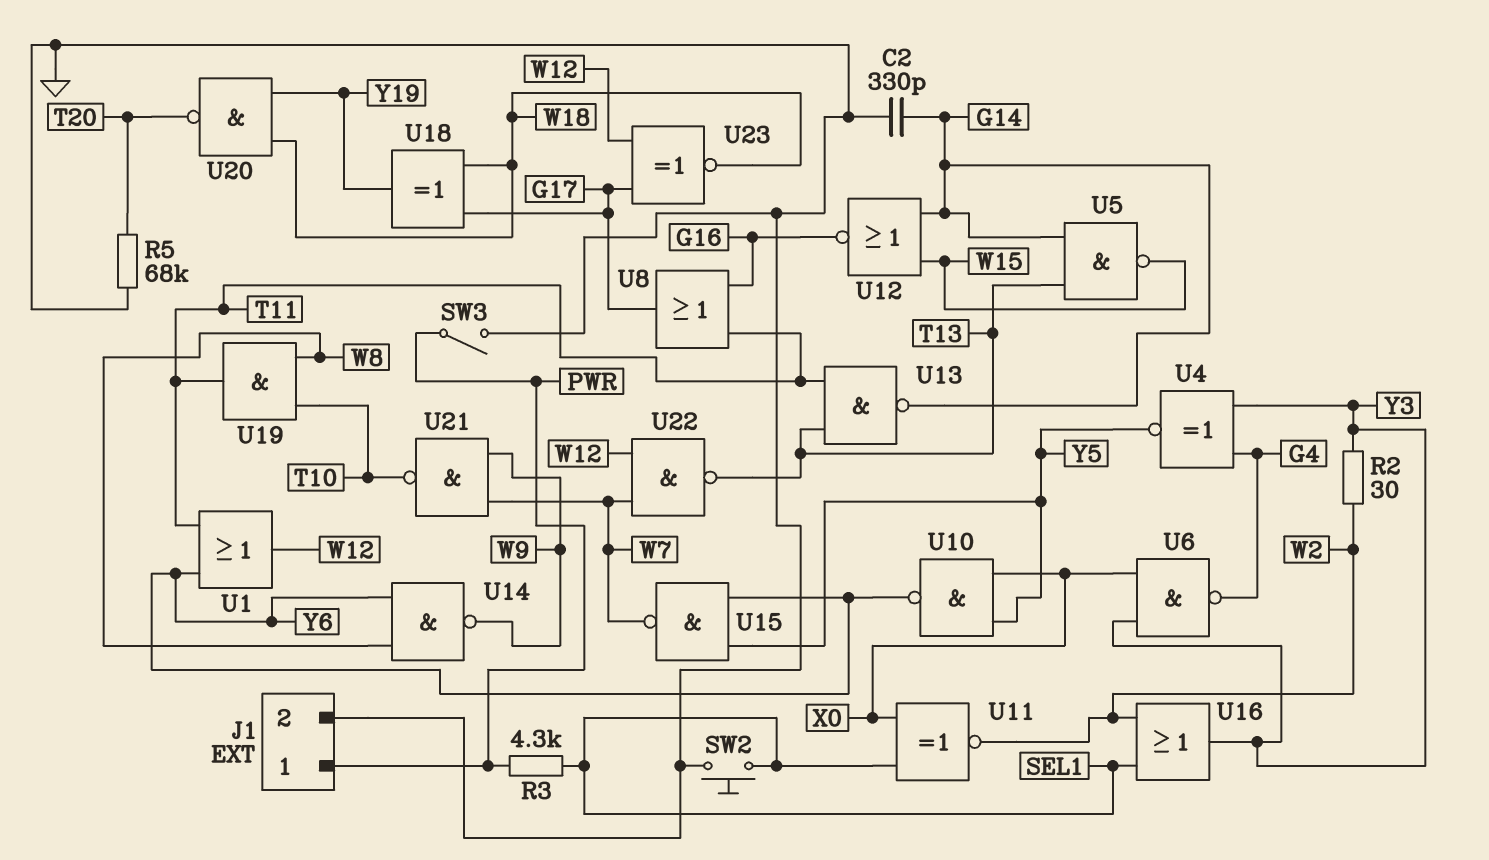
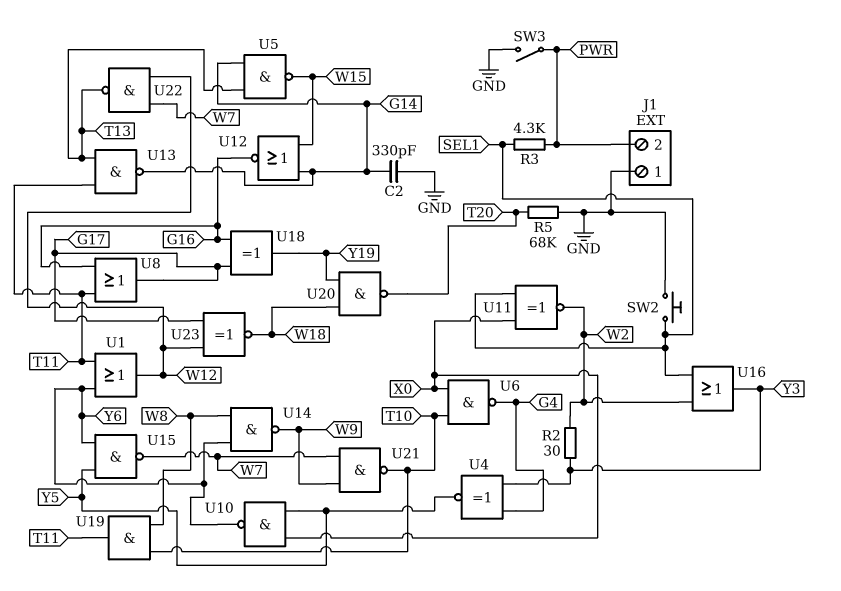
J1 pin 1: PWR -> GND
J1 pin 2: GND -> PWR
U6: NAND (in X0, in Y3, out G4) -> NAND (in T10, in X0, out G4)
U18: XOR (in G17, in W18, out Y19) -> XOR (in G16, in G17, out Y19)

